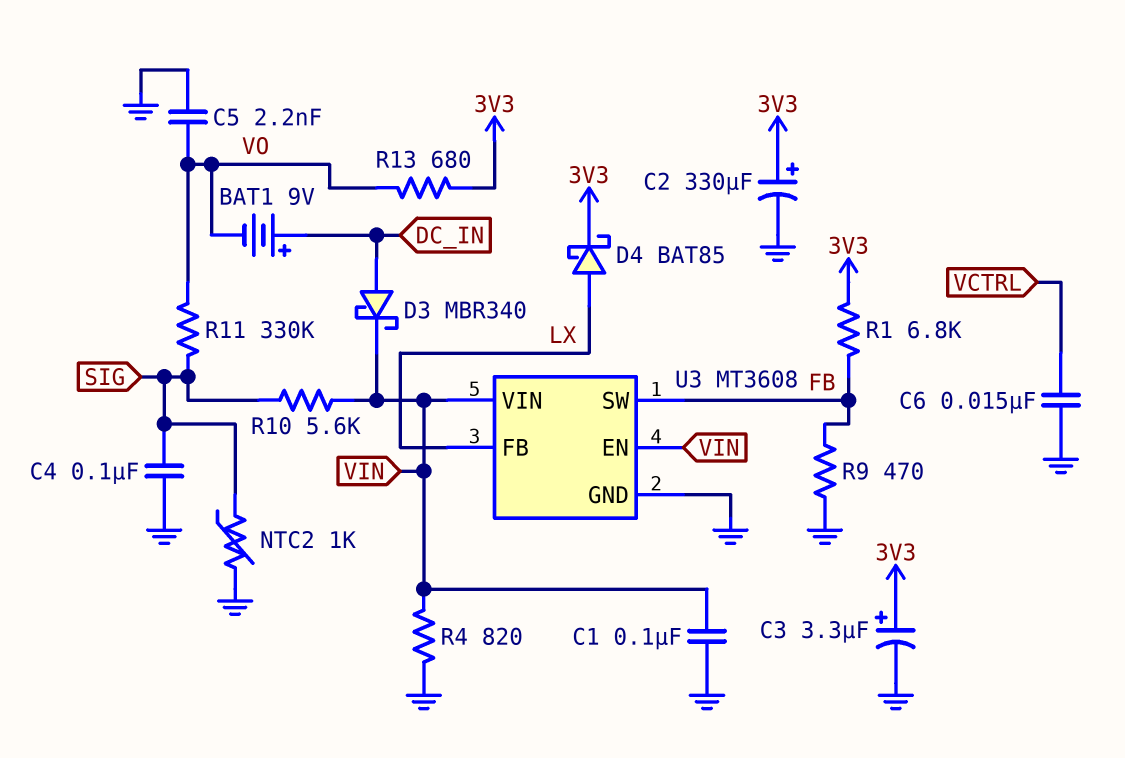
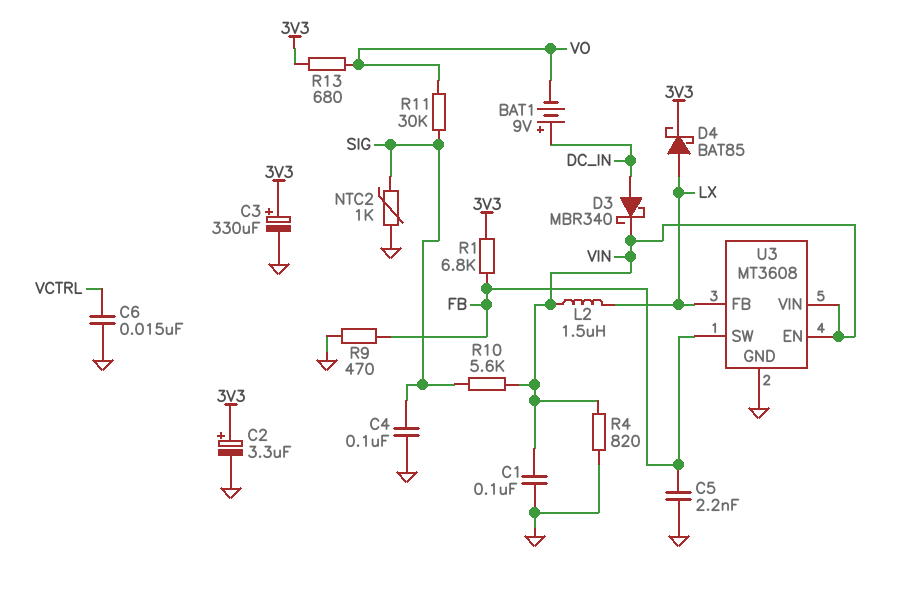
C2: 330uF (plus 3V3, minus GND) -> 3.3uF (plus 3V3, minus GND)
C3: 3.3uF (plus 3V3, minus GND) -> 330uF (plus 3V3, minus GND)
C5: 2.2nF (GND, VO) -> 2.2nF (FB, GND)
L2: none -> 1.5uH (LX, VIN)
R11: 330k (SIG, VO) -> 30k (SIG, VO)

